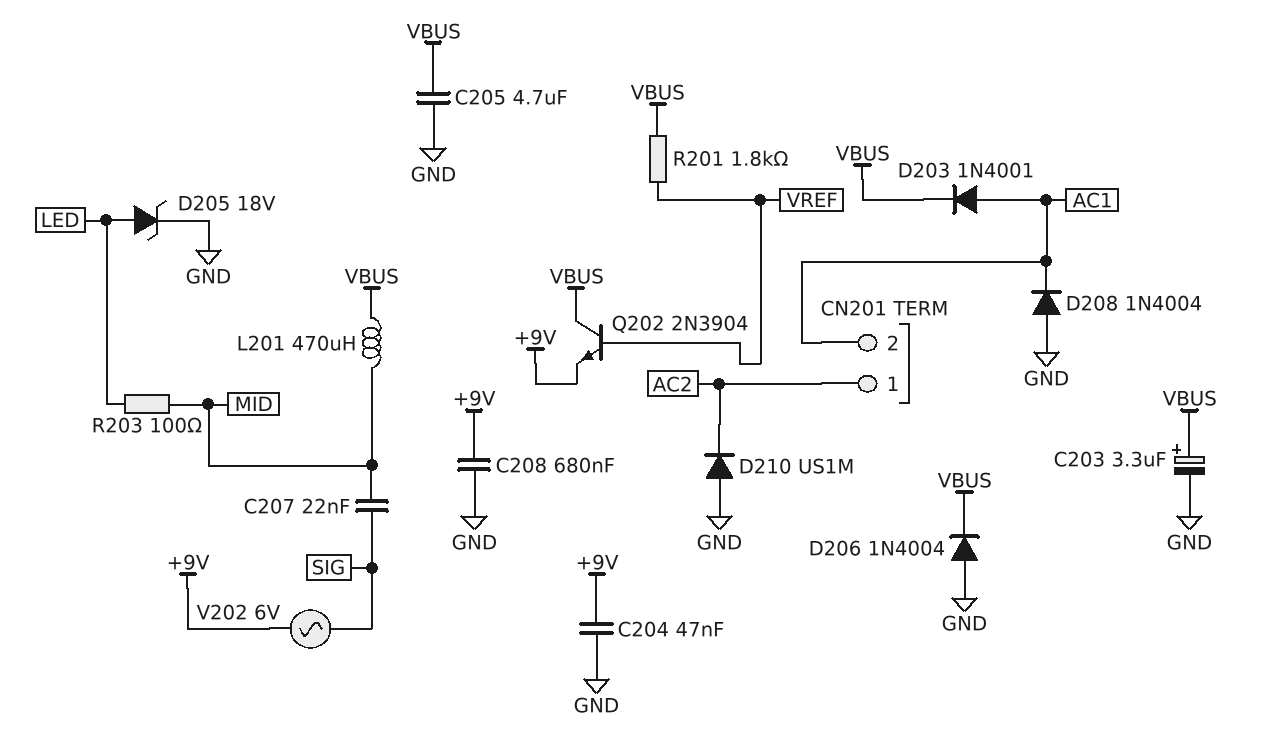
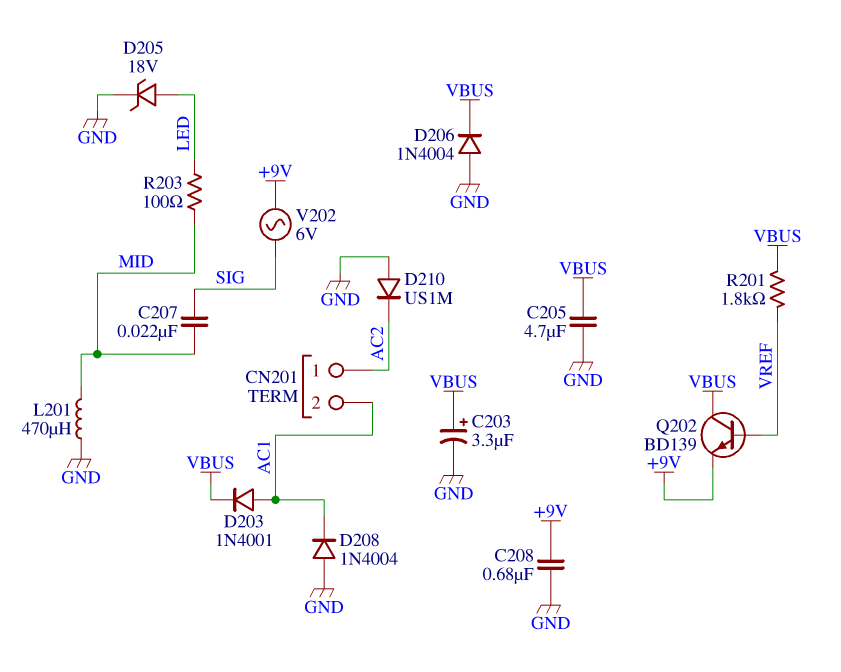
C204: 47nF (+9V, GND) -> none
L201: 470uH (MID, VBUS) -> 470uH (GND, MID)
Q202: NPN 2N3904 (B VREF, C VBUS, E +9V) -> NPN BD139 (B VREF, C VBUS, E +9V)

